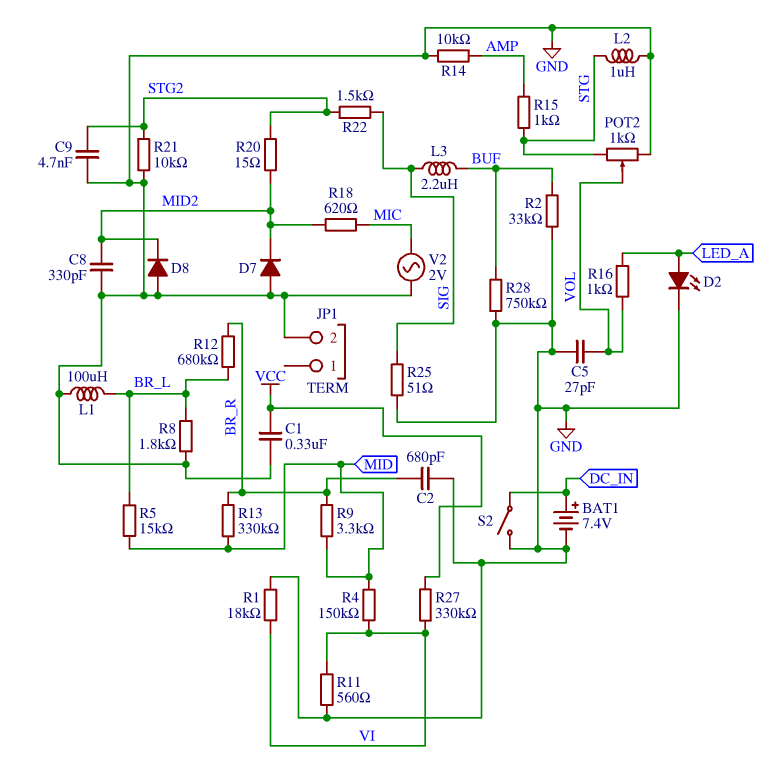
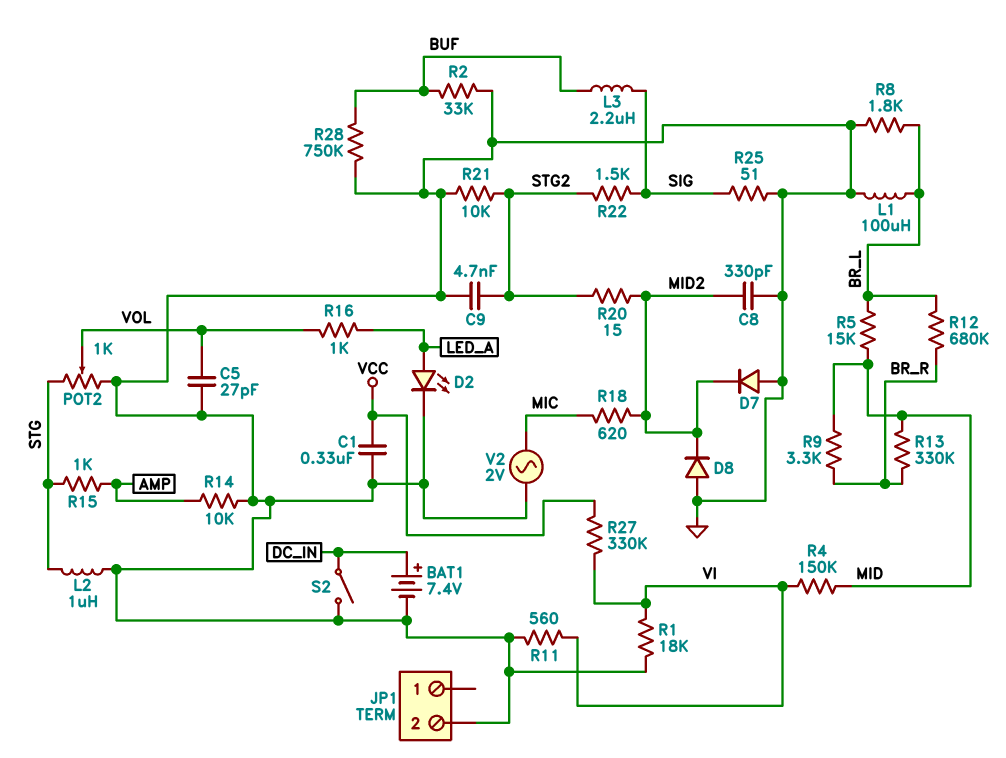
C2: 680pF (BR_R, GND) -> none

